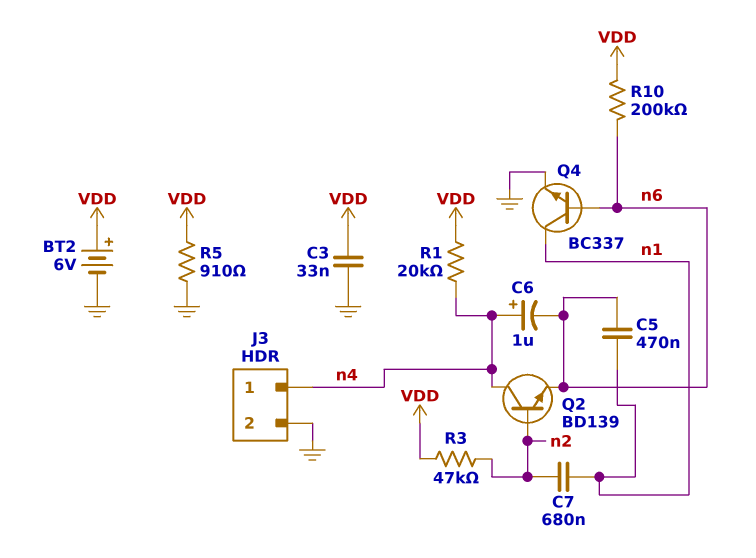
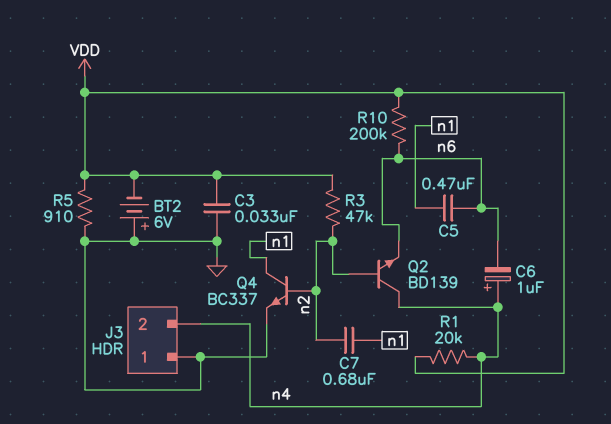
BT2: 6V (plus VDD, minus GND) -> 6V (plus GND, minus VDD)
J3 pin 1: n4 -> GND
J3 pin 2: GND -> n4
Q4: NPN BC337 (B n6, C n1, E GND) -> NPN BC337 (B n2, C n1, E GND)

